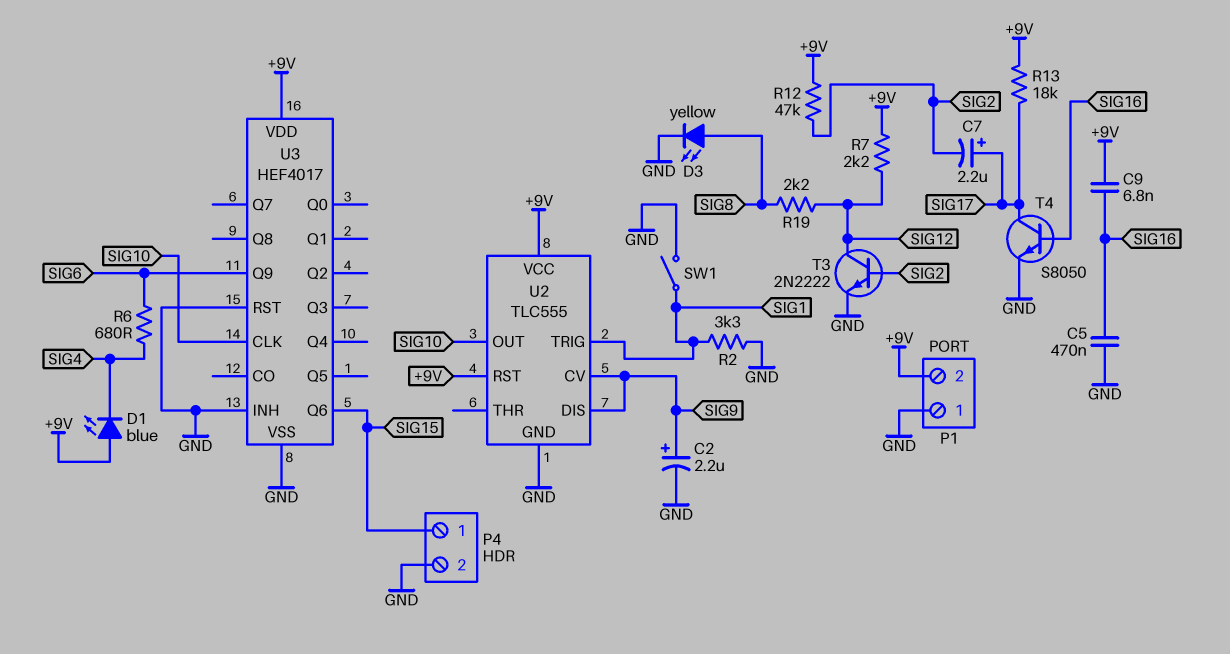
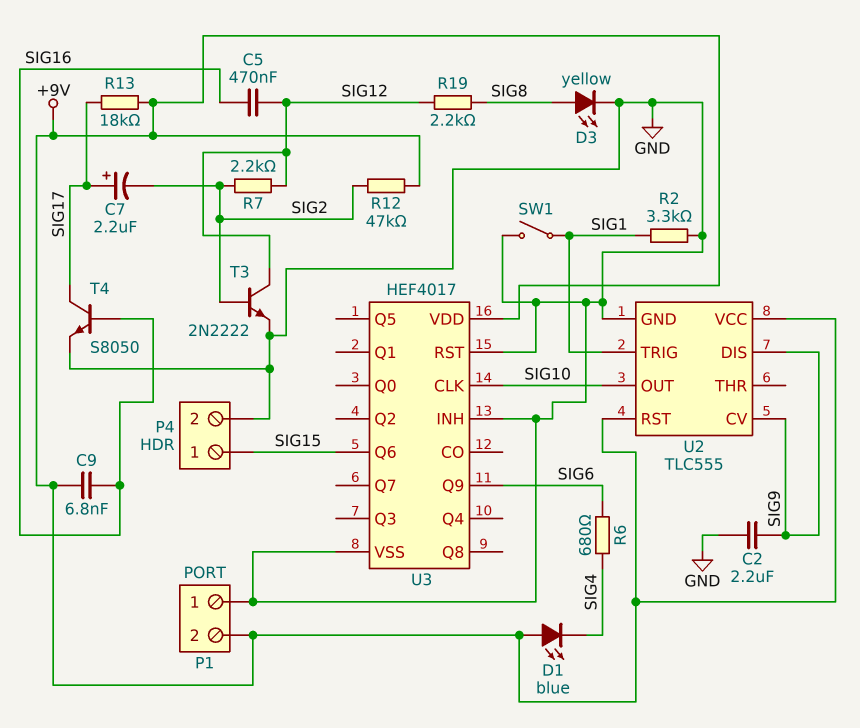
C2: 2.2uF (plus SIG9, minus GND) -> 2.2uF (GND, SIG9)
C5: 470nF (GND, SIG16) -> 470nF (SIG12, SIG16)
R7: 2.2k (+9V, SIG12) -> 2.2k (SIG2, SIG12)

